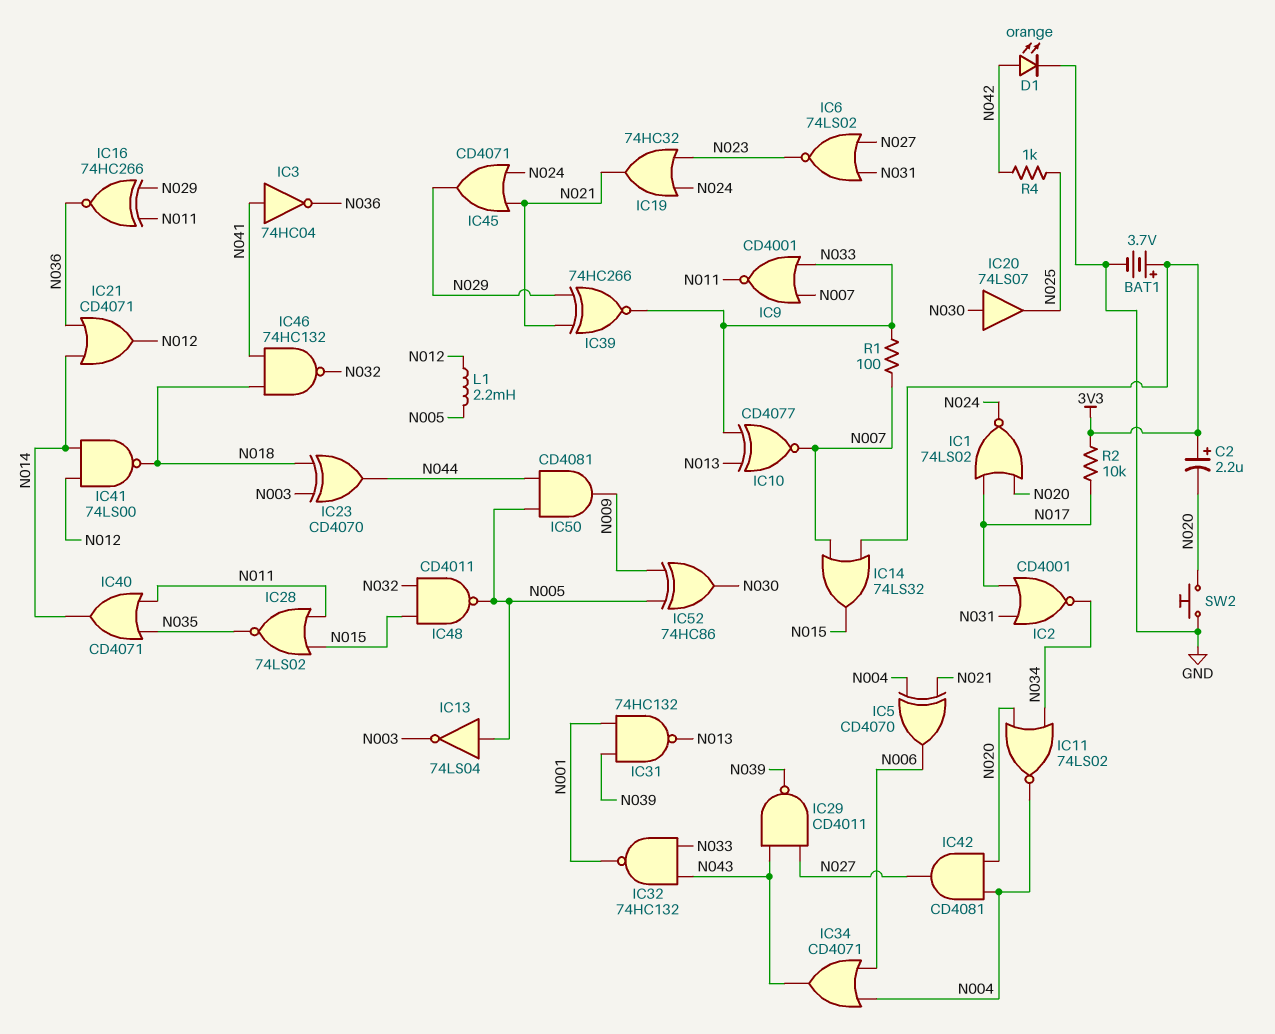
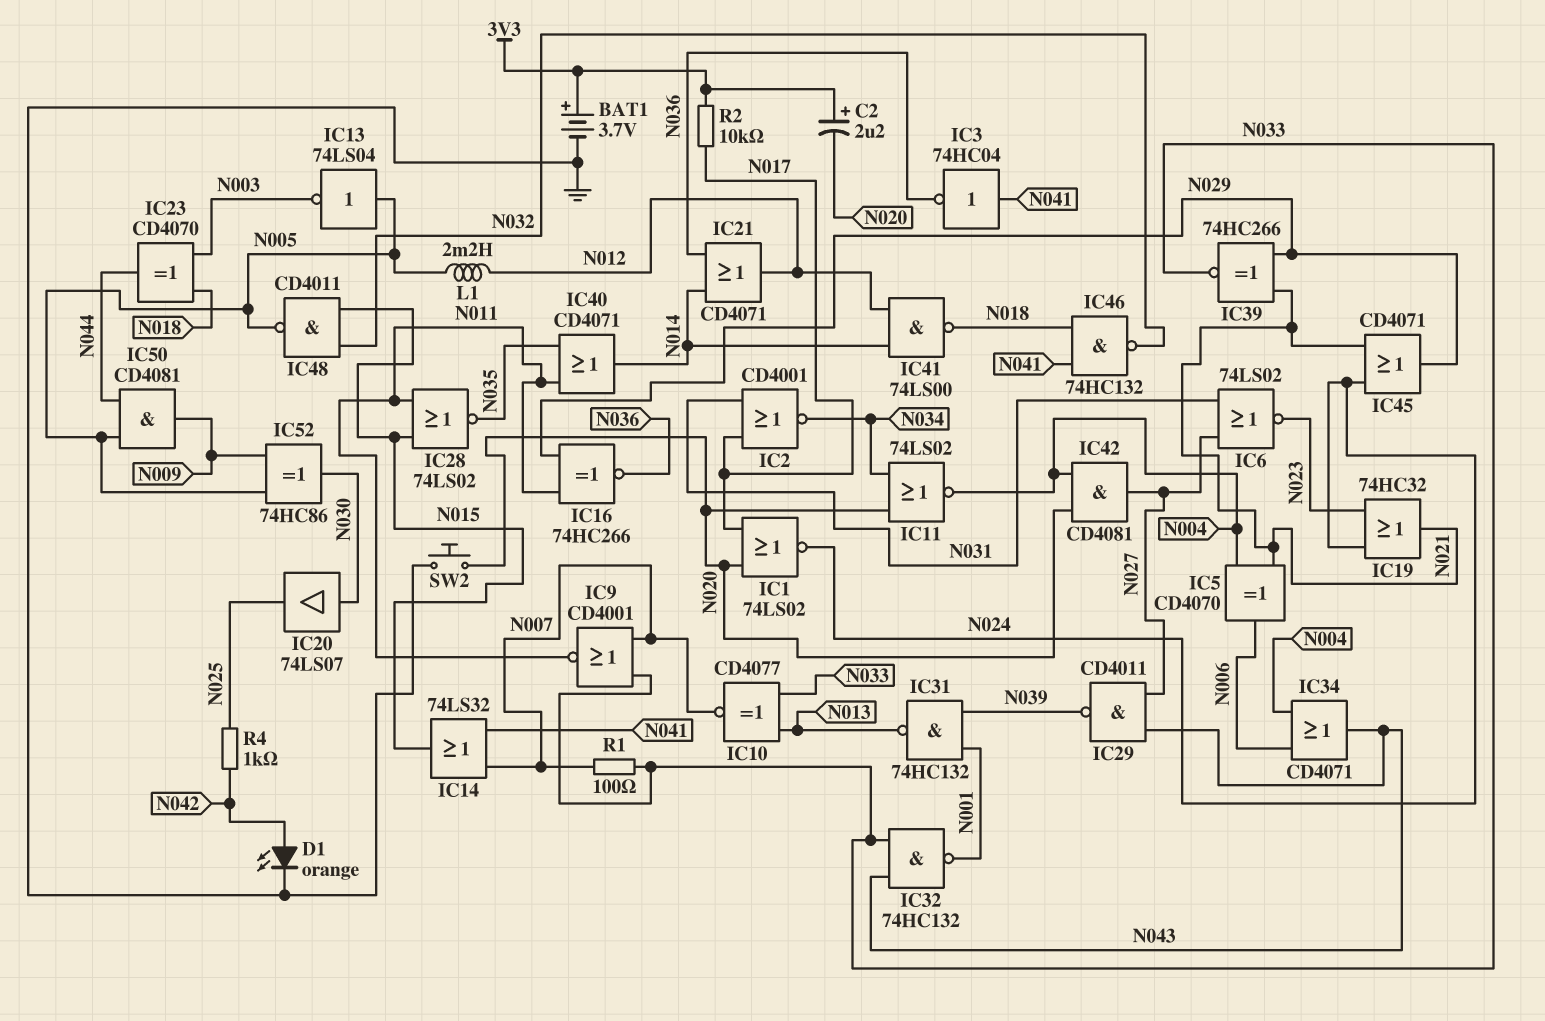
IC14: OR 74LS32 (in 3V3, in N007, out N015) -> OR 74LS32 (in N007, in N041, out N015)

